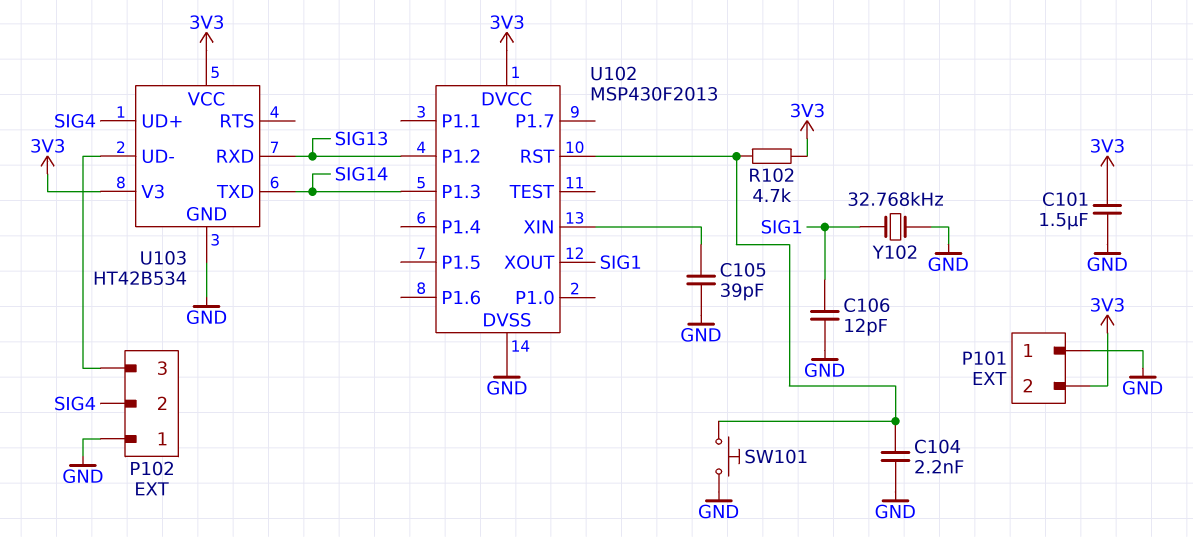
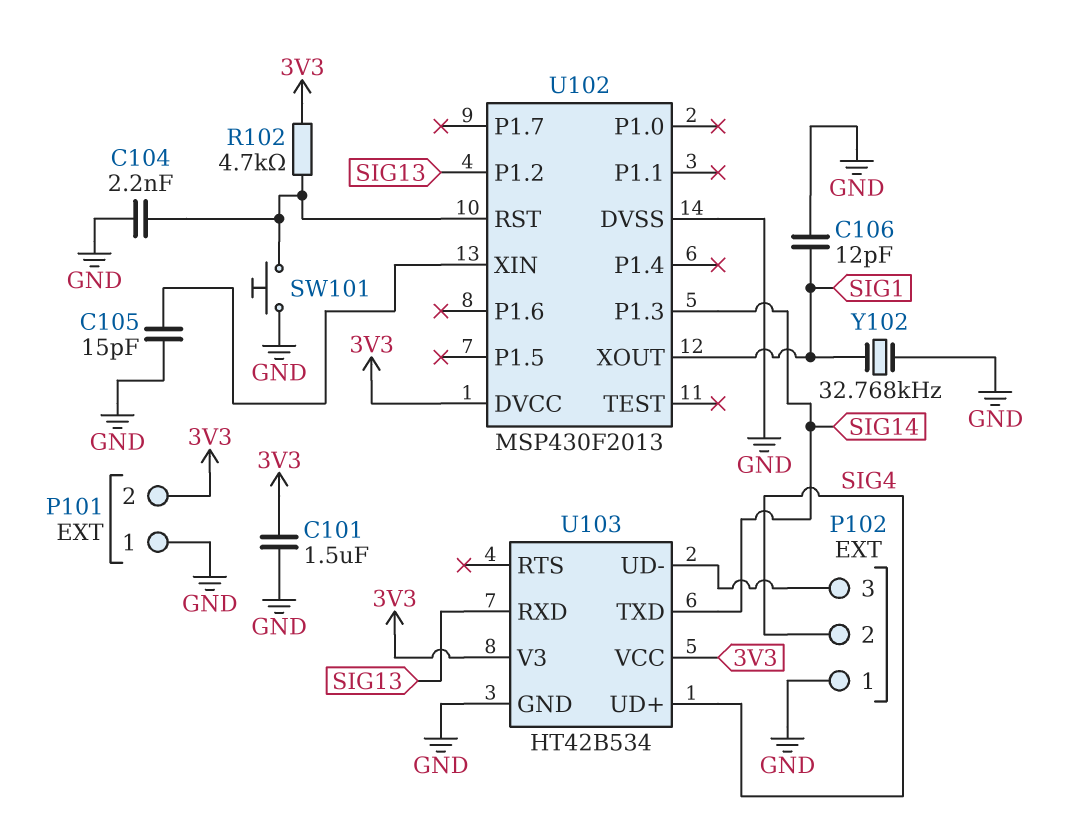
C105: 39pF (GND, U102/XIN) -> 15pF (GND, U102/XIN)

